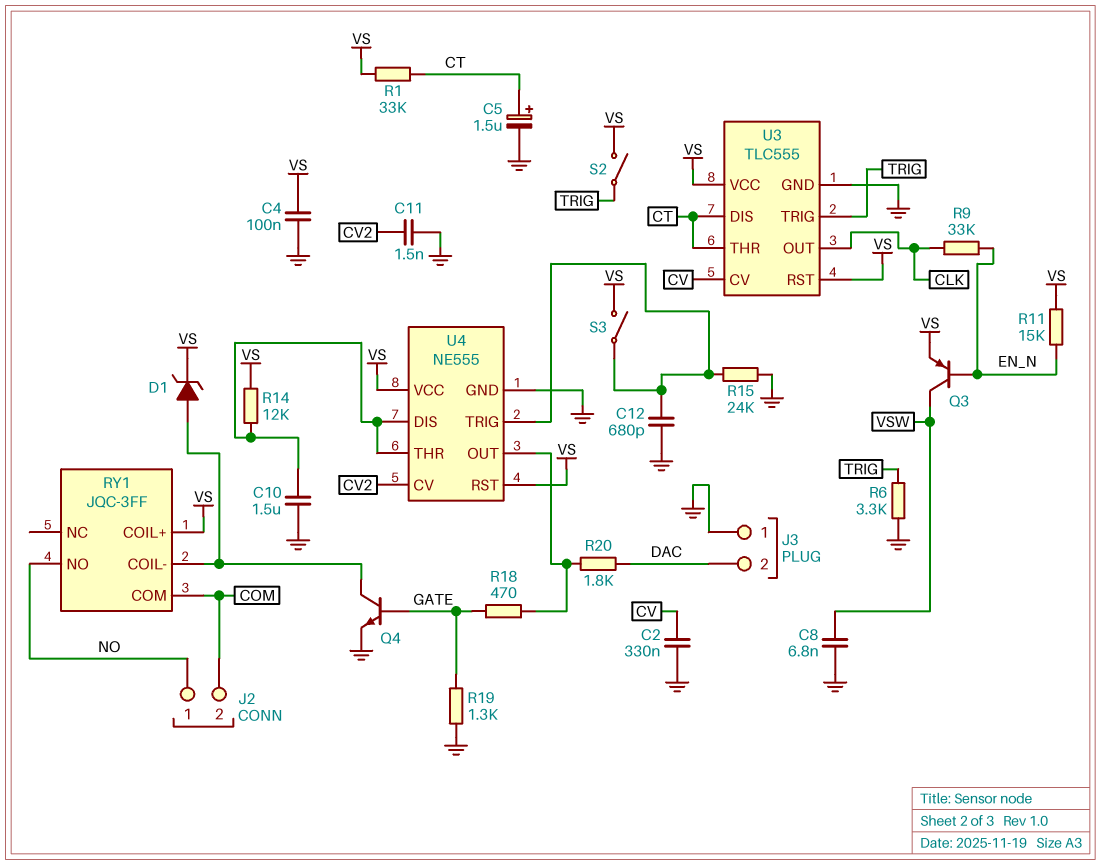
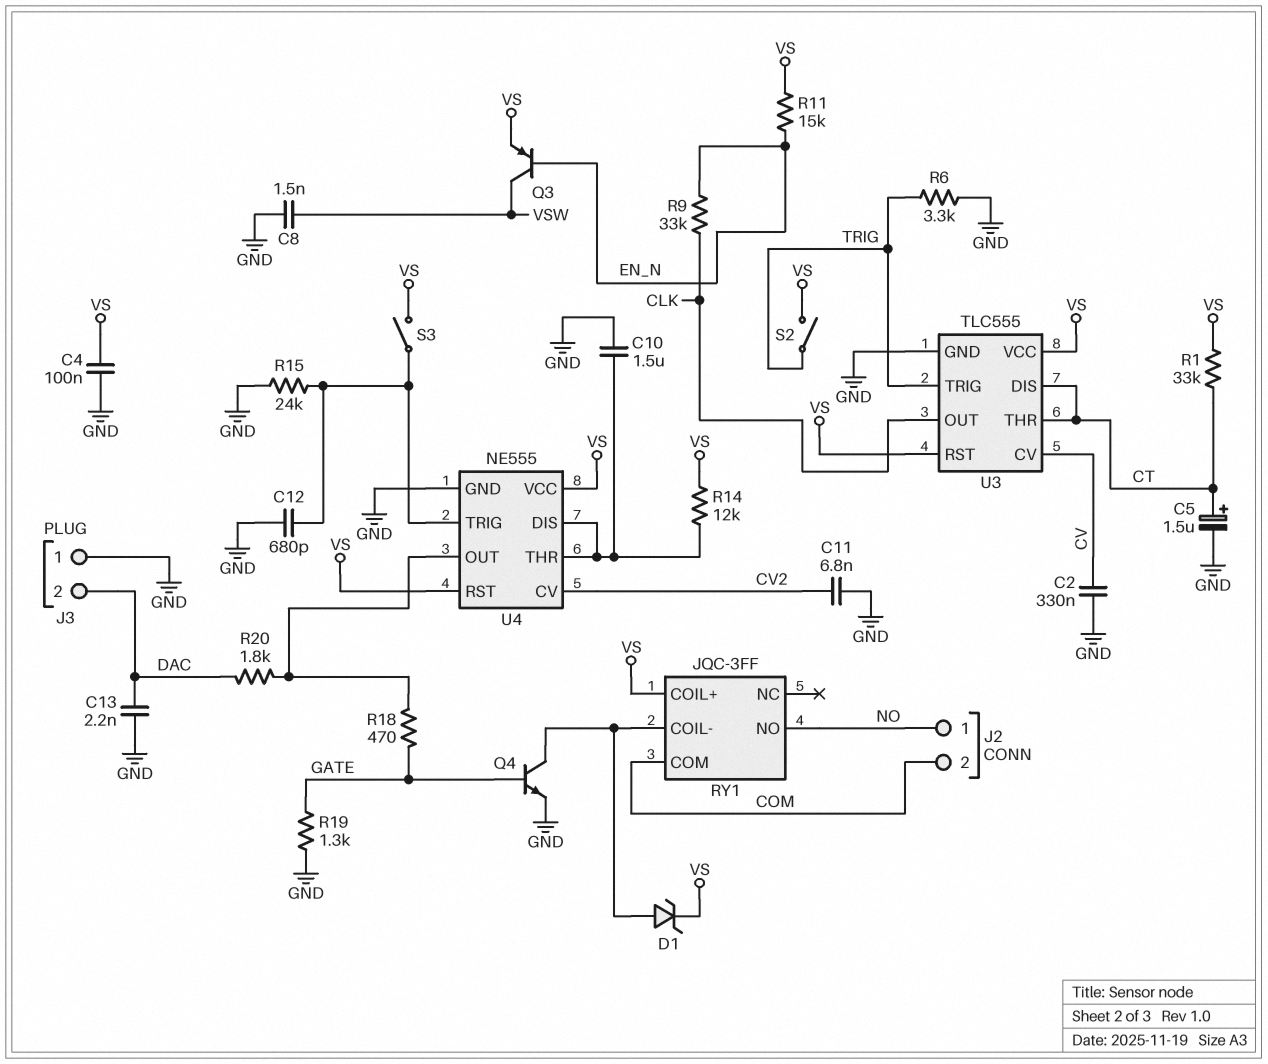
C8: 6.8nF (GND, VSW) -> 1.5nF (GND, VSW)
C11: 1.5nF (CV2, GND) -> 6.8nF (CV2, GND)
C13: none -> 2.2nF (DAC, GND)

